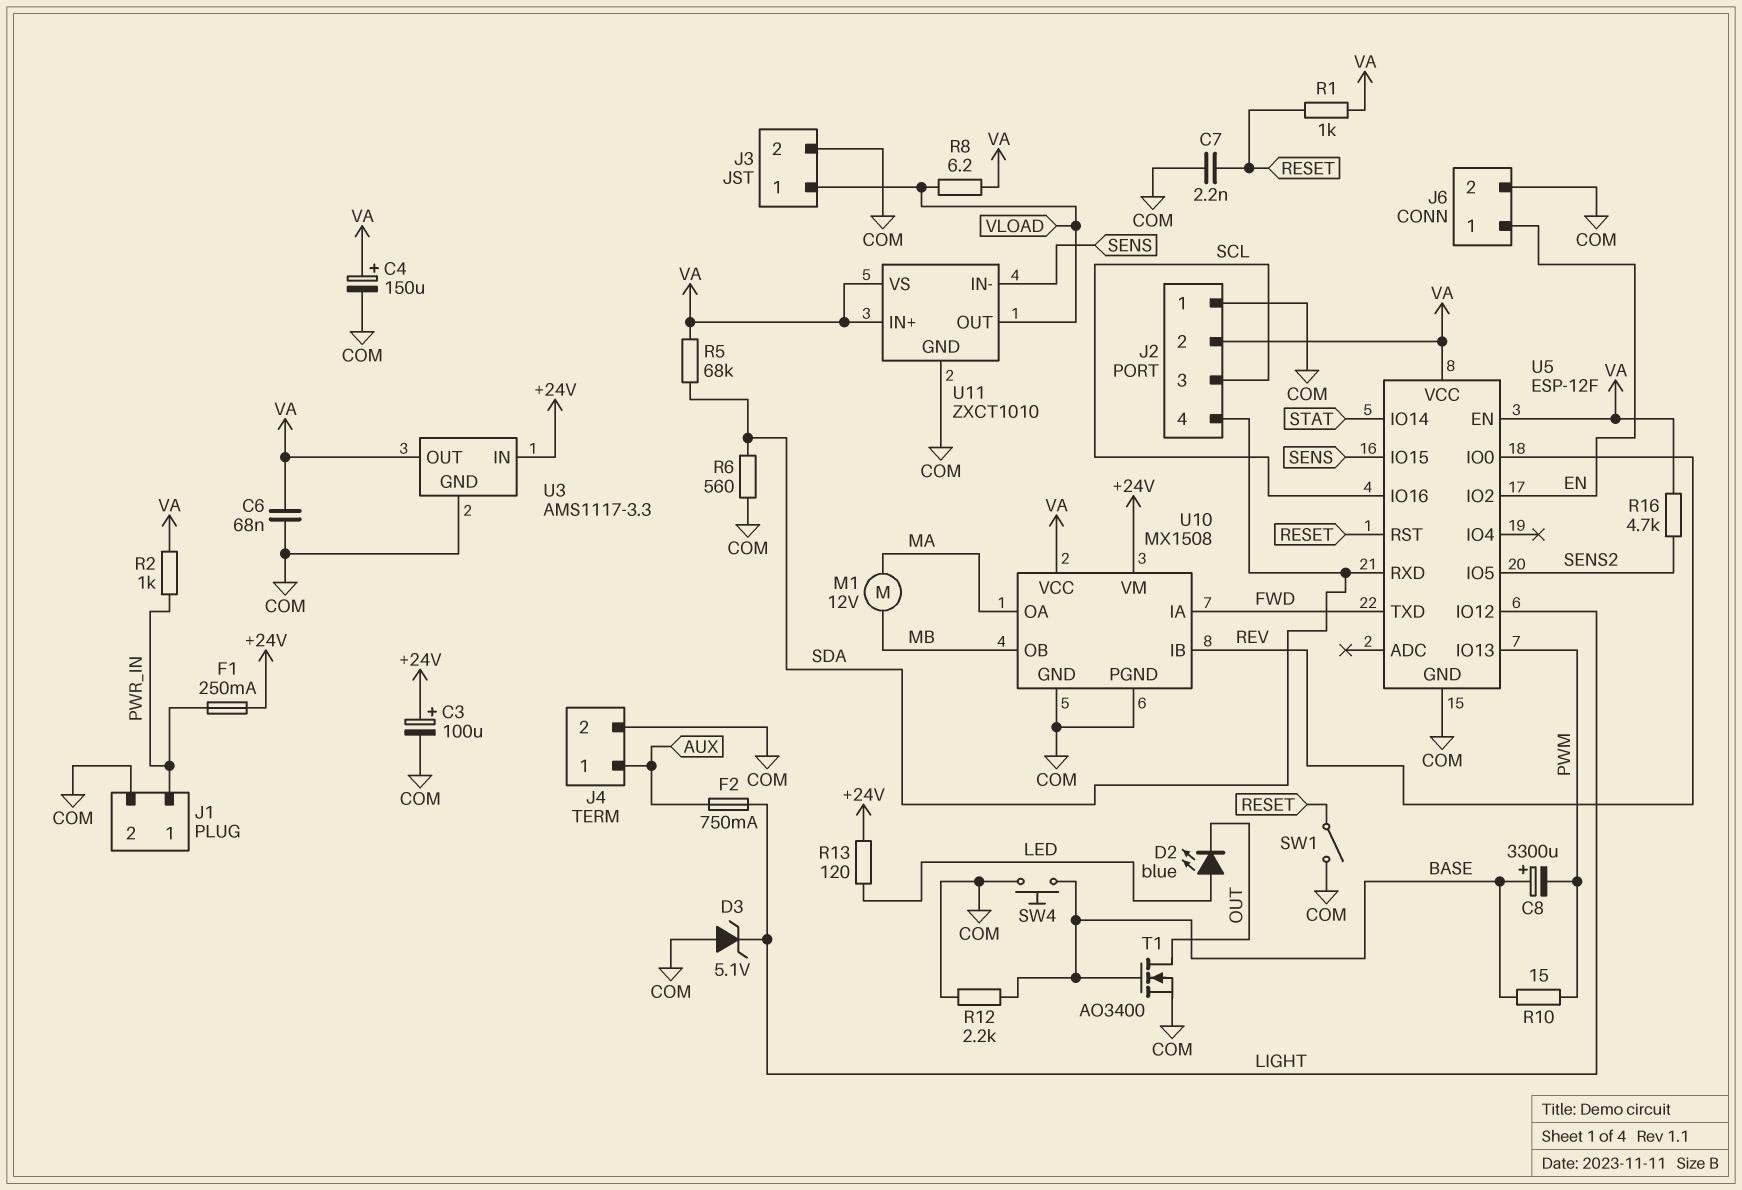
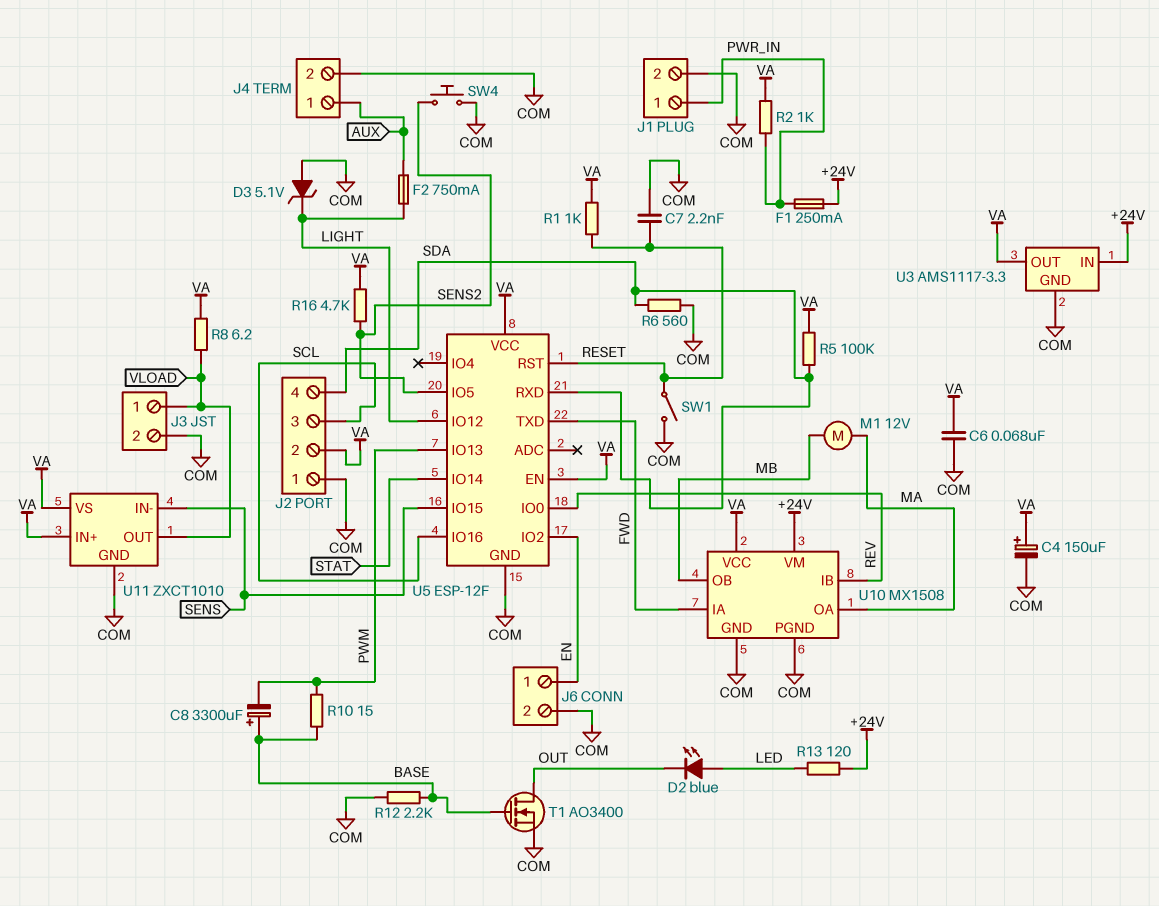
C3: 100uF (plus +24V, minus COM) -> none
R5: 68k (SDA, VA) -> 100k (SDA, VA)
SW4: button (BASE, COM) -> button (COM, SENS2)

